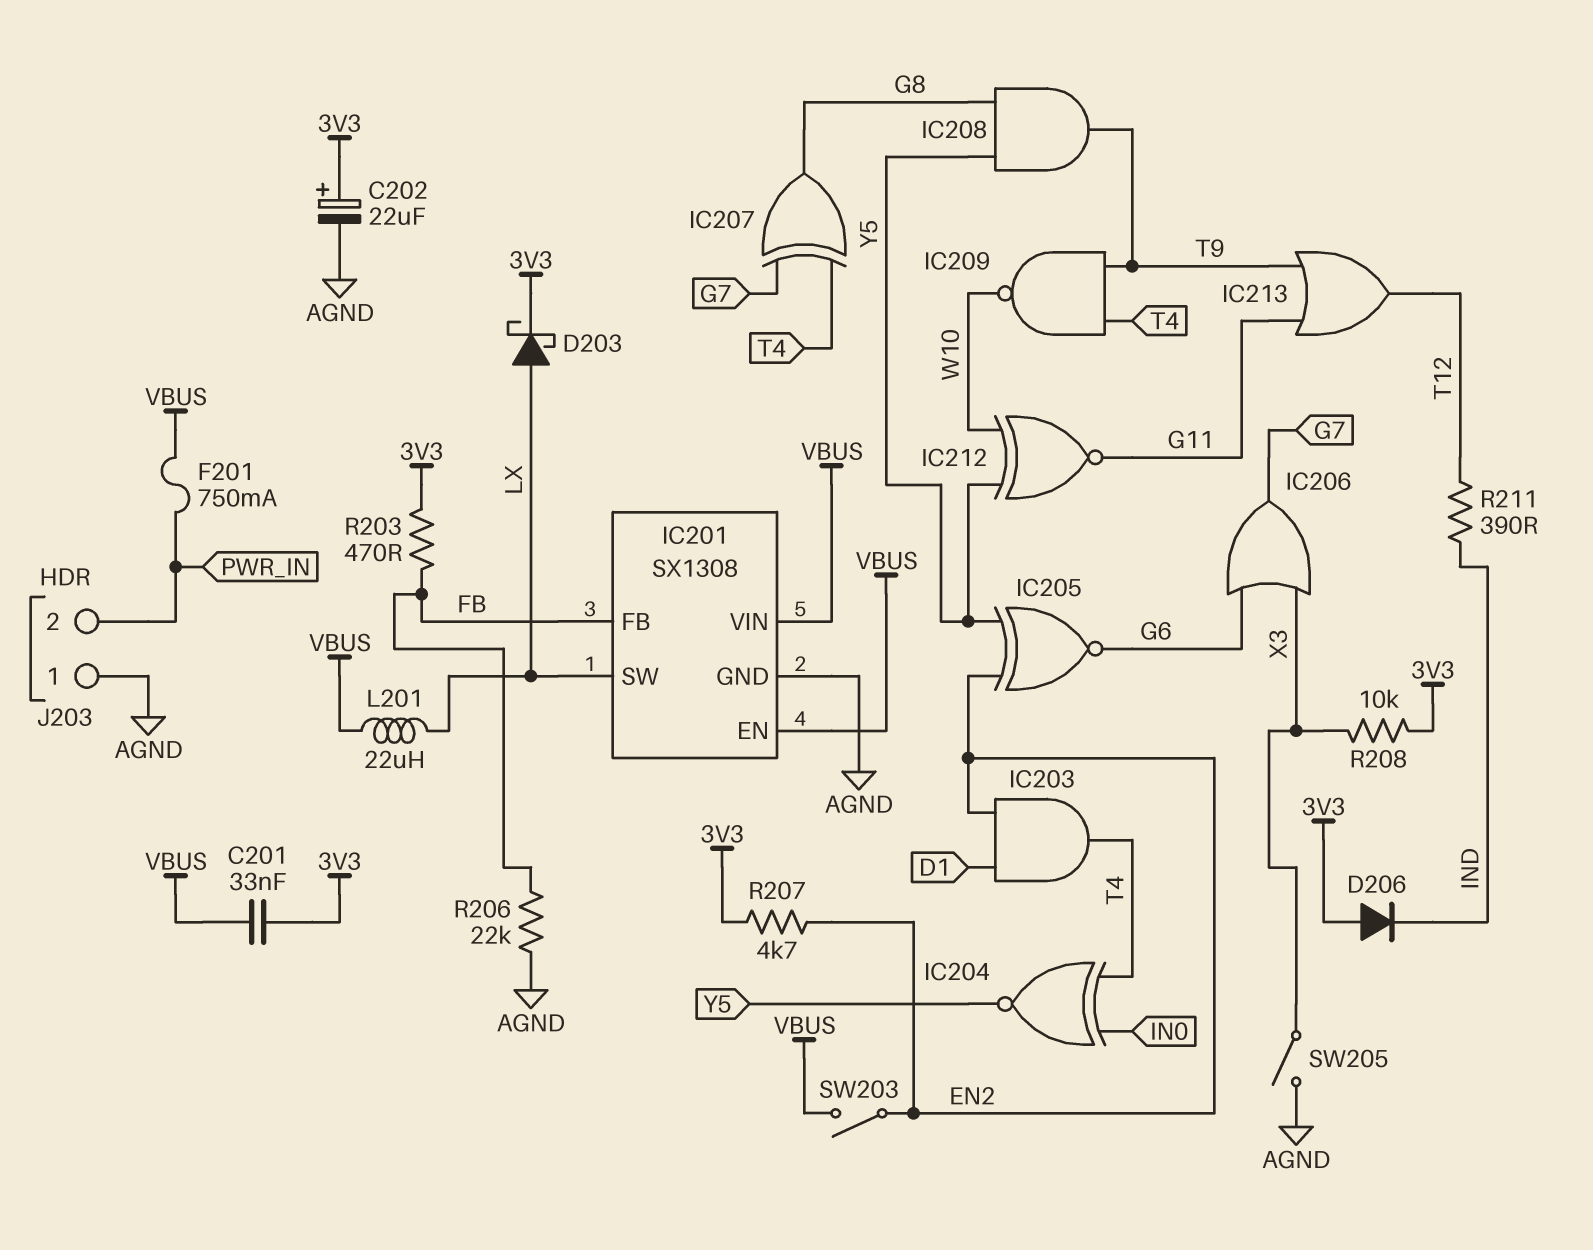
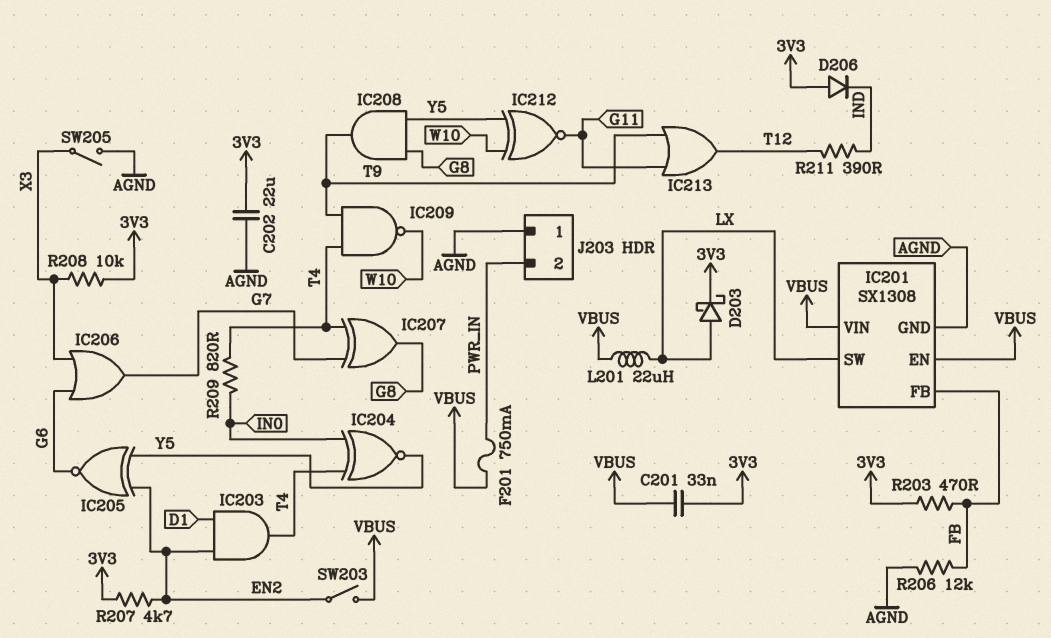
C202: 22uF (plus 3V3, minus AGND) -> 22uF (3V3, AGND)
R206: 22k (AGND, FB) -> 12k (AGND, FB)
R209: none -> 820 (IN0, T4)

